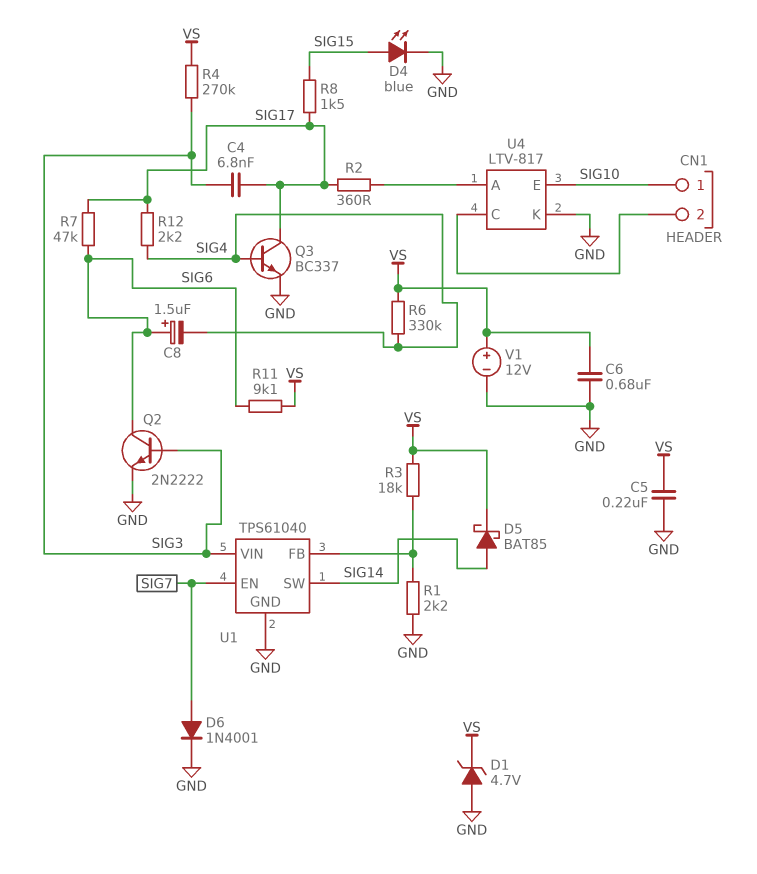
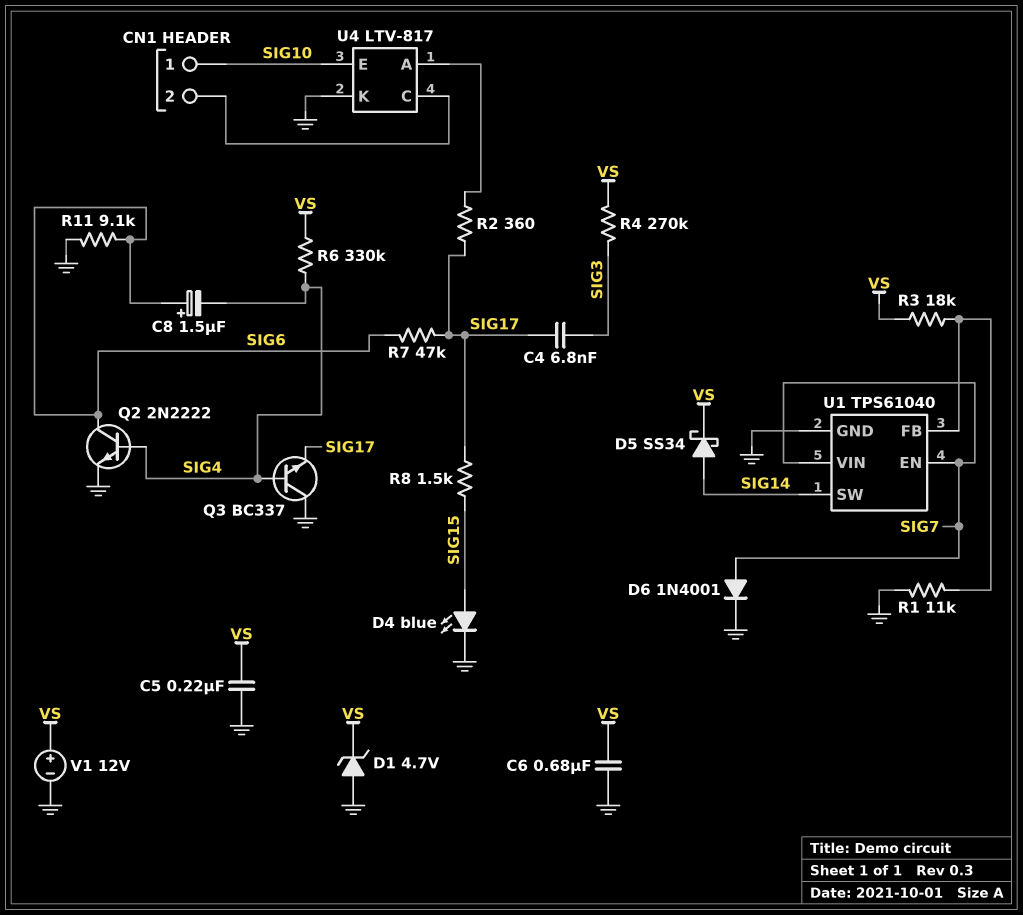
D5: schottky BAT85 (A SIG14, K VS) -> schottky SS34 (A SIG14, K VS)
Q2: NPN 2N2222 (B SIG3, C SIG6, E GND) -> NPN 2N2222 (B SIG4, C SIG6, E GND)
Q3: NPN BC337 (B SIG4, C SIG17, E GND) -> NPN BC337 (B SIG4, C GND, E SIG17)
R1: 2.2k (GND, U1/FB) -> 11k (GND, U1/FB)
R11: 9.1k (SIG6, VS) -> 9.1k (GND, SIG6)
R12: 2.2k (SIG4, SIG17) -> none
U1 pin VIN: SIG3 -> SIG7

